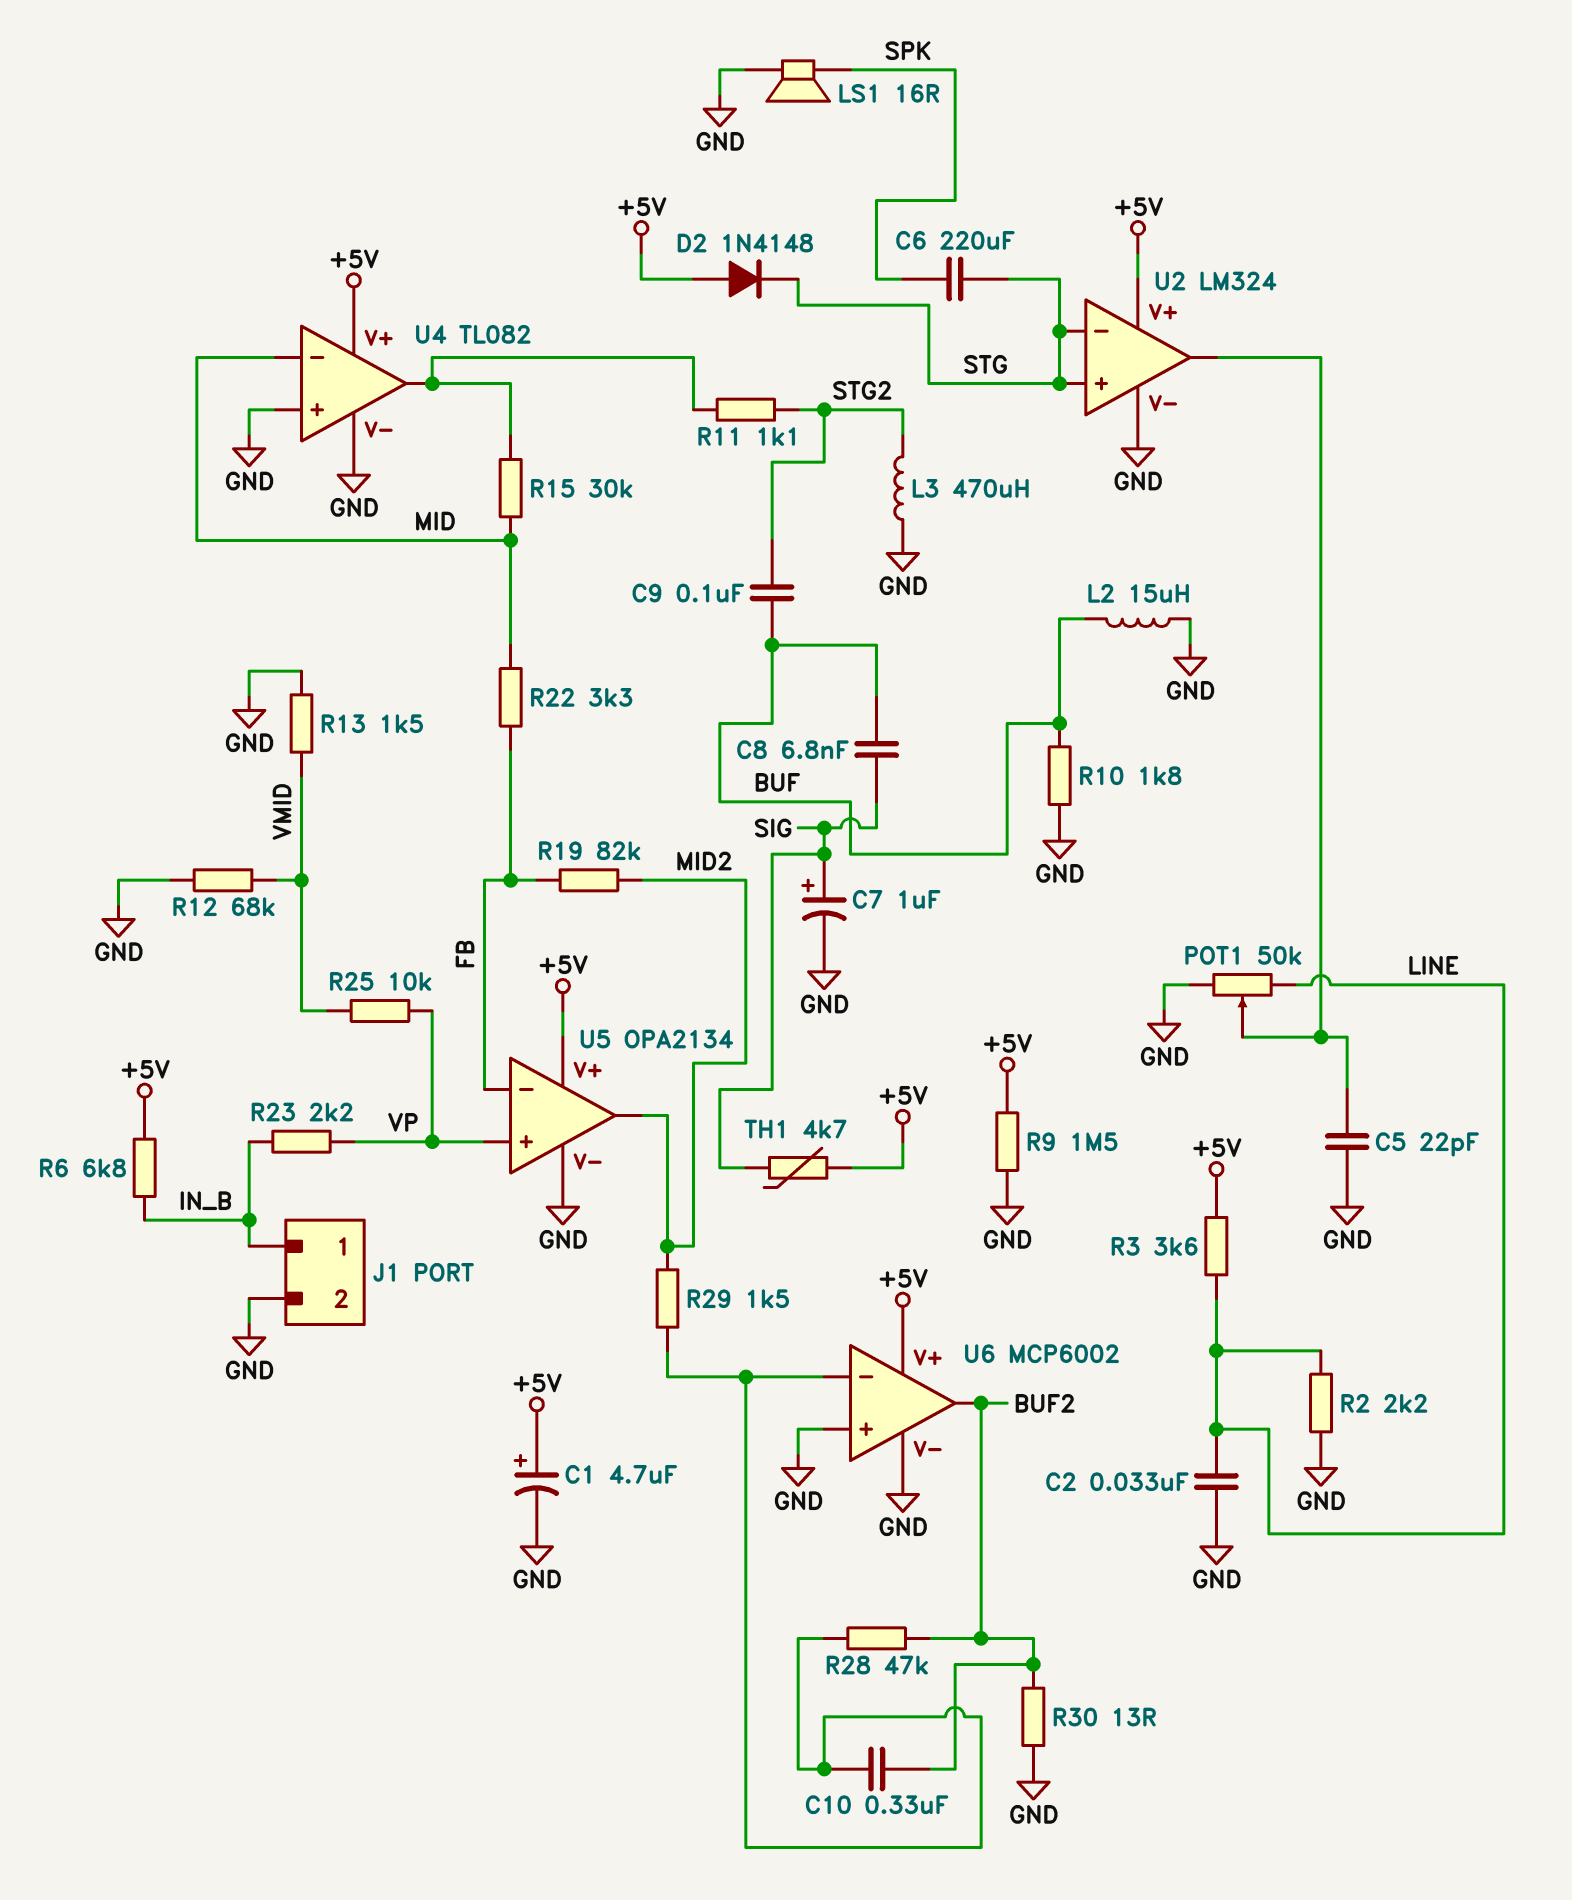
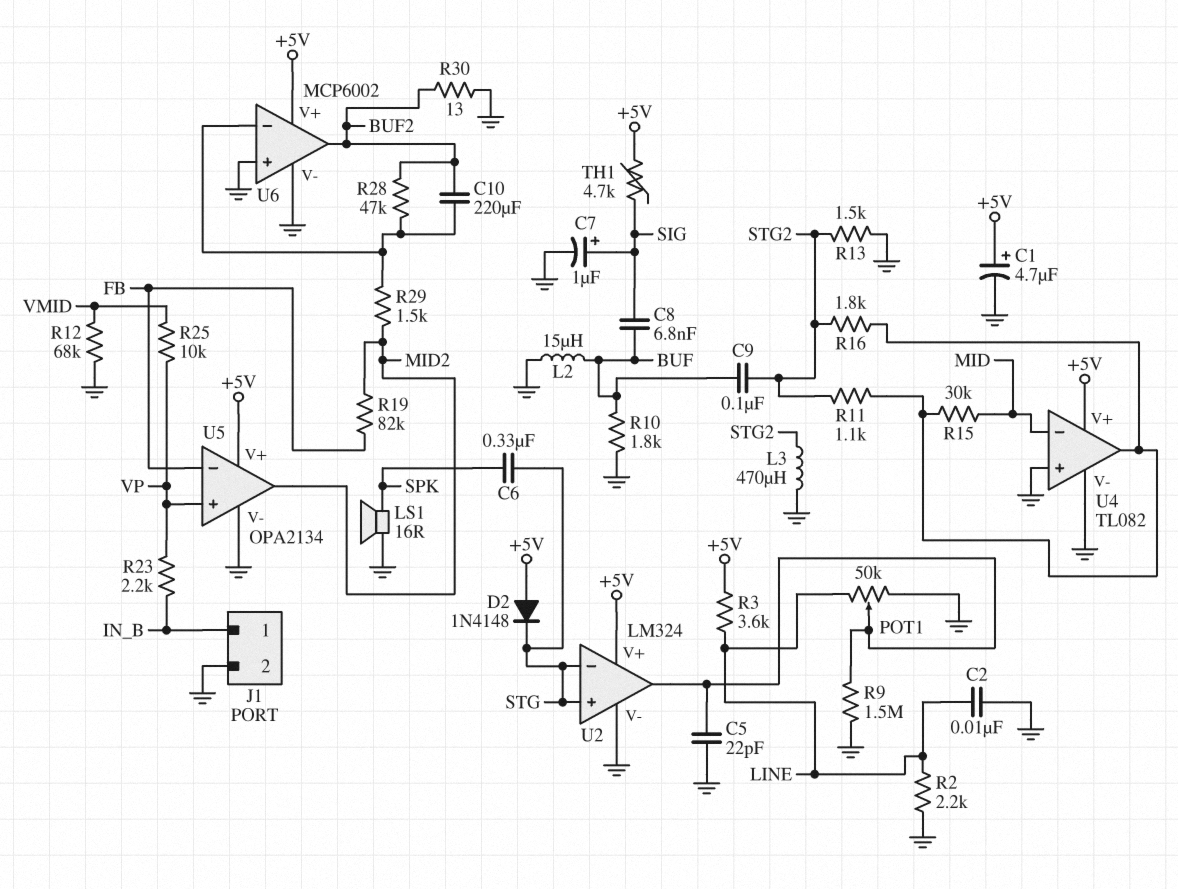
C2: 33nF (GND, LINE) -> 10nF (GND, LINE)
C6: 220uF (SPK, STG) -> 330nF (SPK, STG)
C10: 330nF (BUF2, U6/in-) -> 220uF (BUF2, U6/in-)
R6: 6.8k (+5V, IN_B) -> none
R9: 1.5M (+5V, GND) -> 1.5M (GND, U2/out)
R13: 1.5k (GND, VMID) -> 1.5k (GND, STG2)
R16: none -> 1.8k (STG2, U4/out)
R22: 3.3k (FB, MID) -> none

